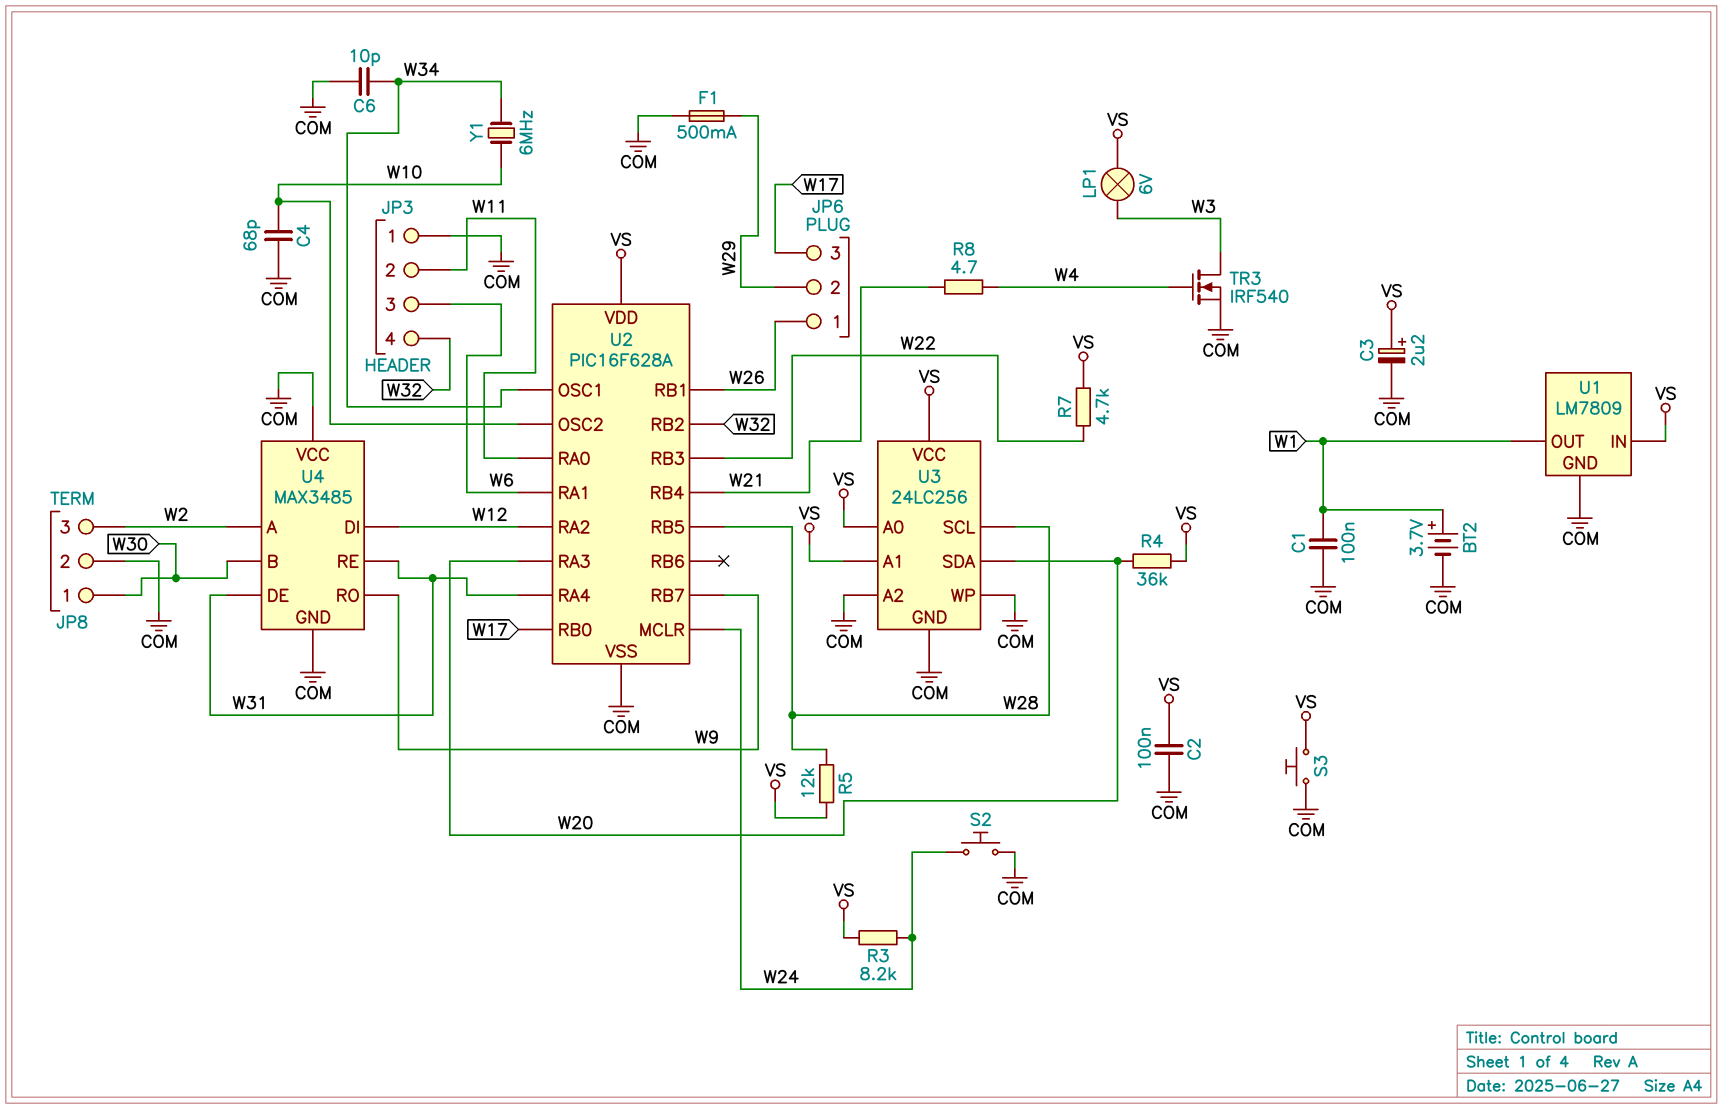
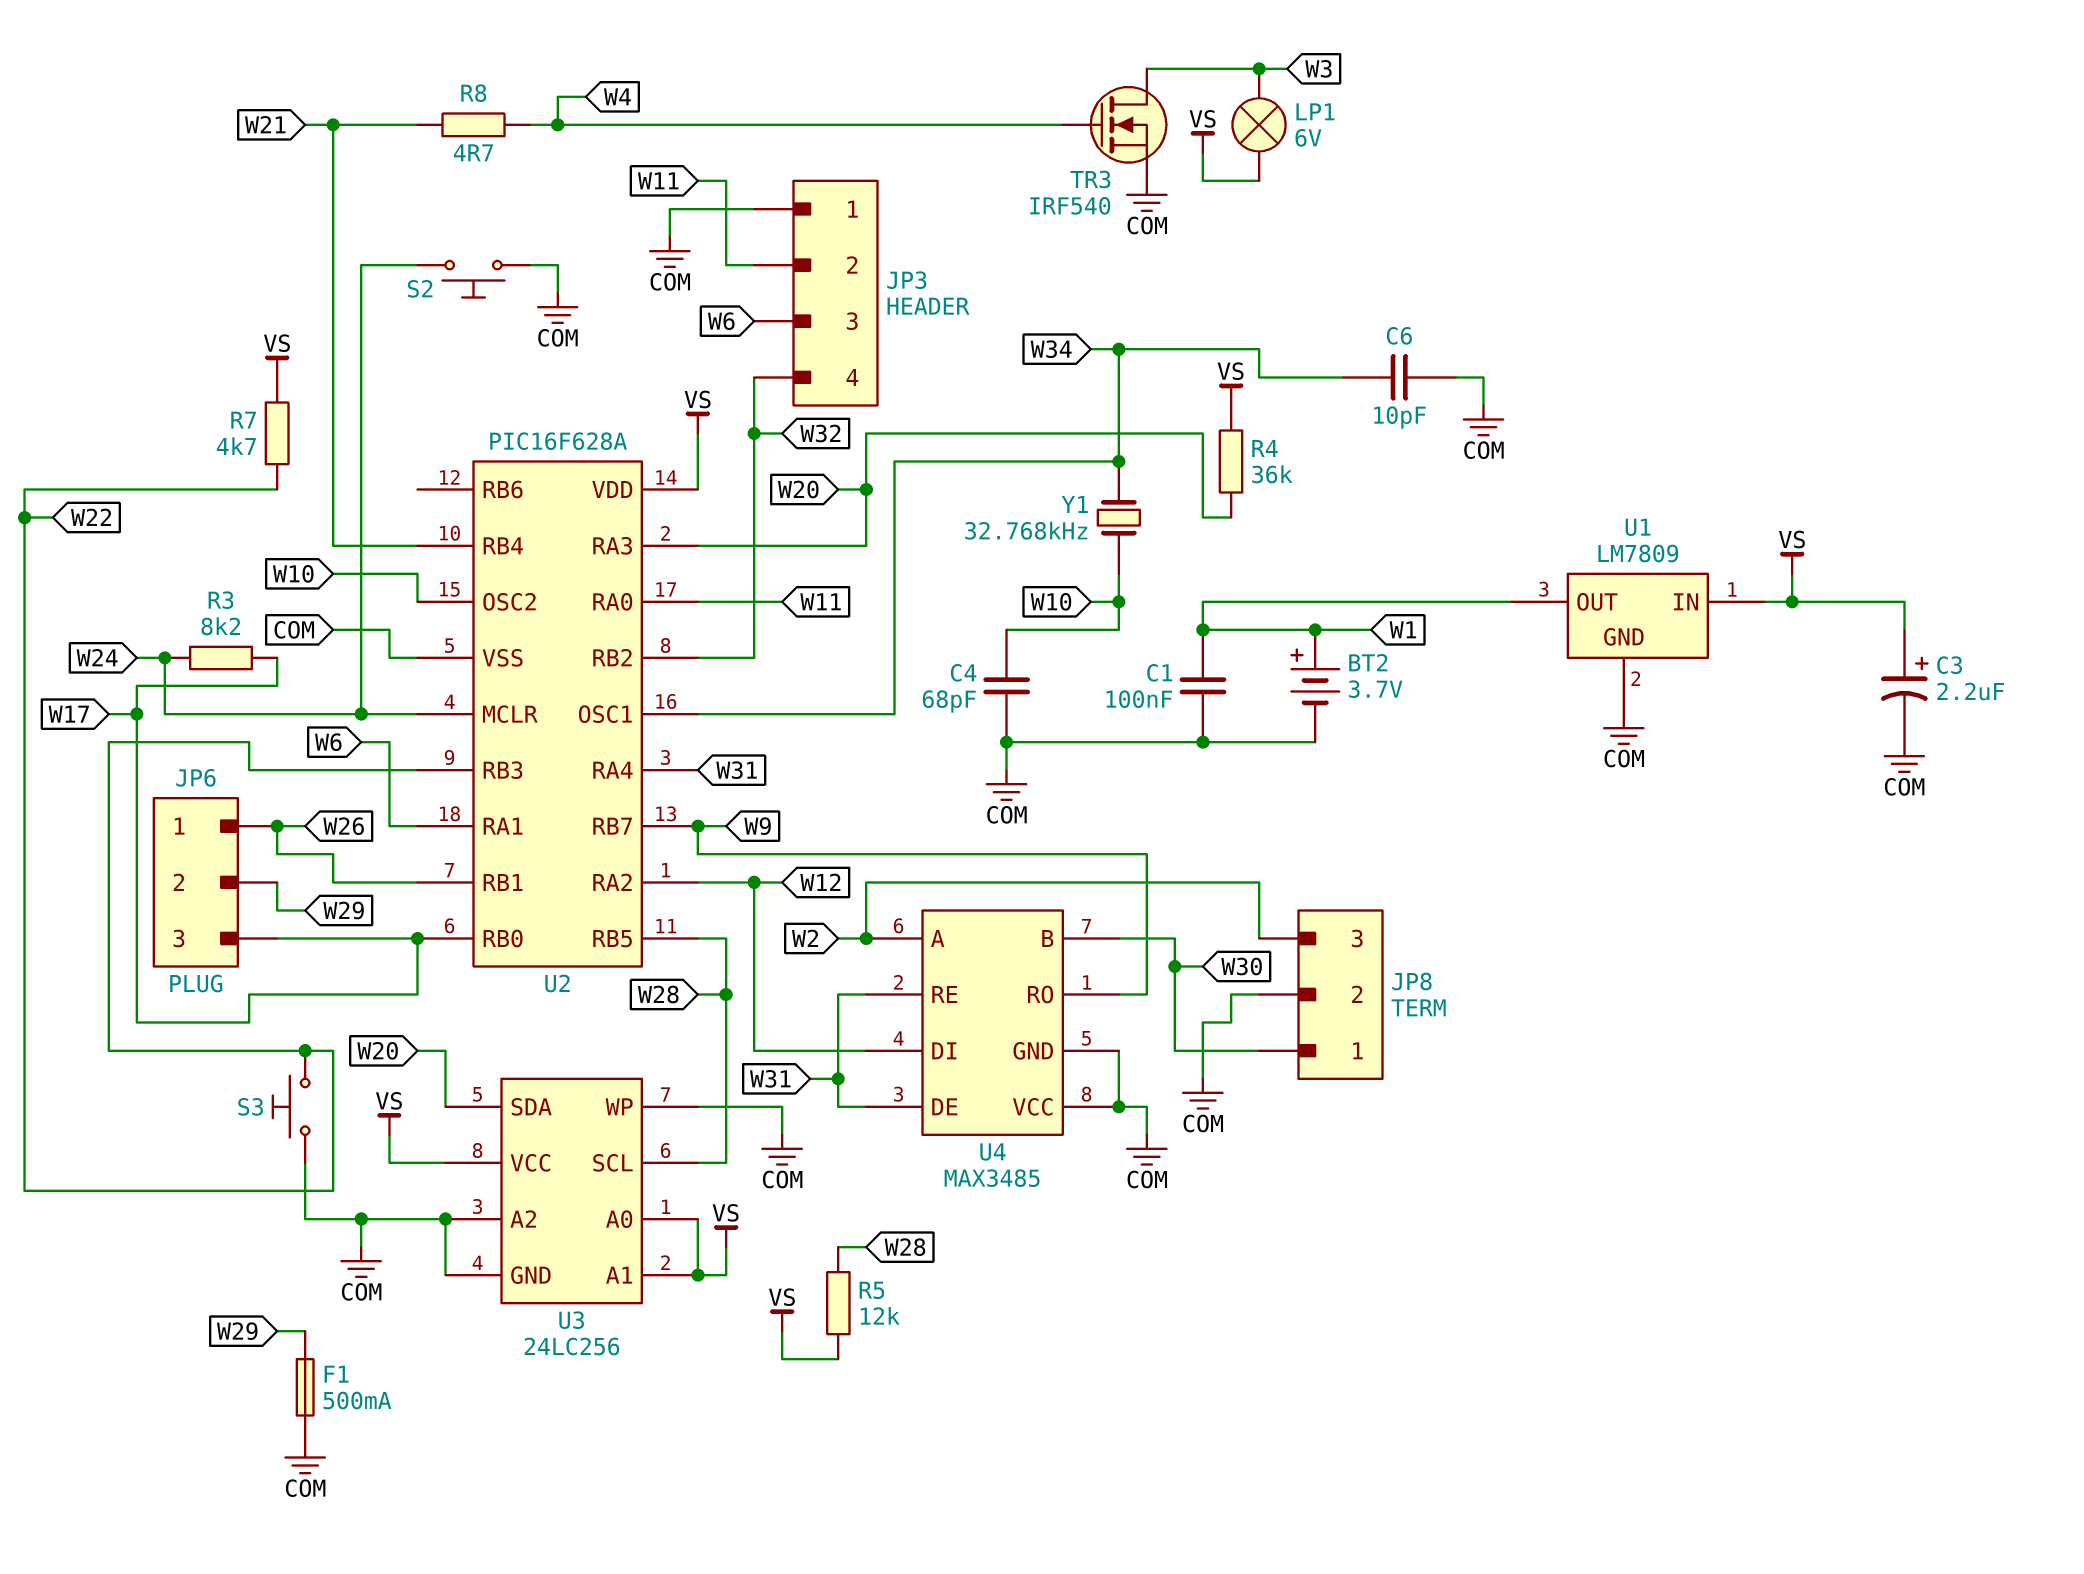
C2: 100nF (COM, VS) -> none
R3: 8.2k (VS, W24) -> 8.2k (W17, W24)
S3: button (COM, VS) -> button (COM, W22)
Y1: 6MHz (W10, W34) -> 32.768kHz (W10, W34)

